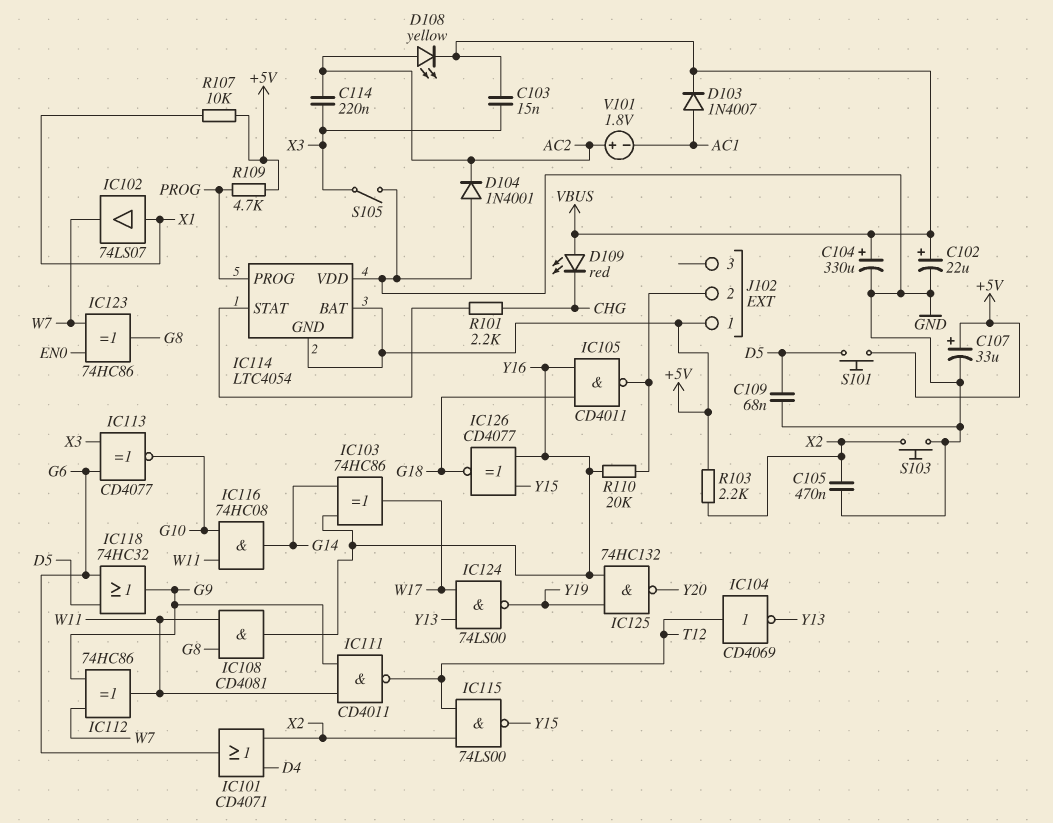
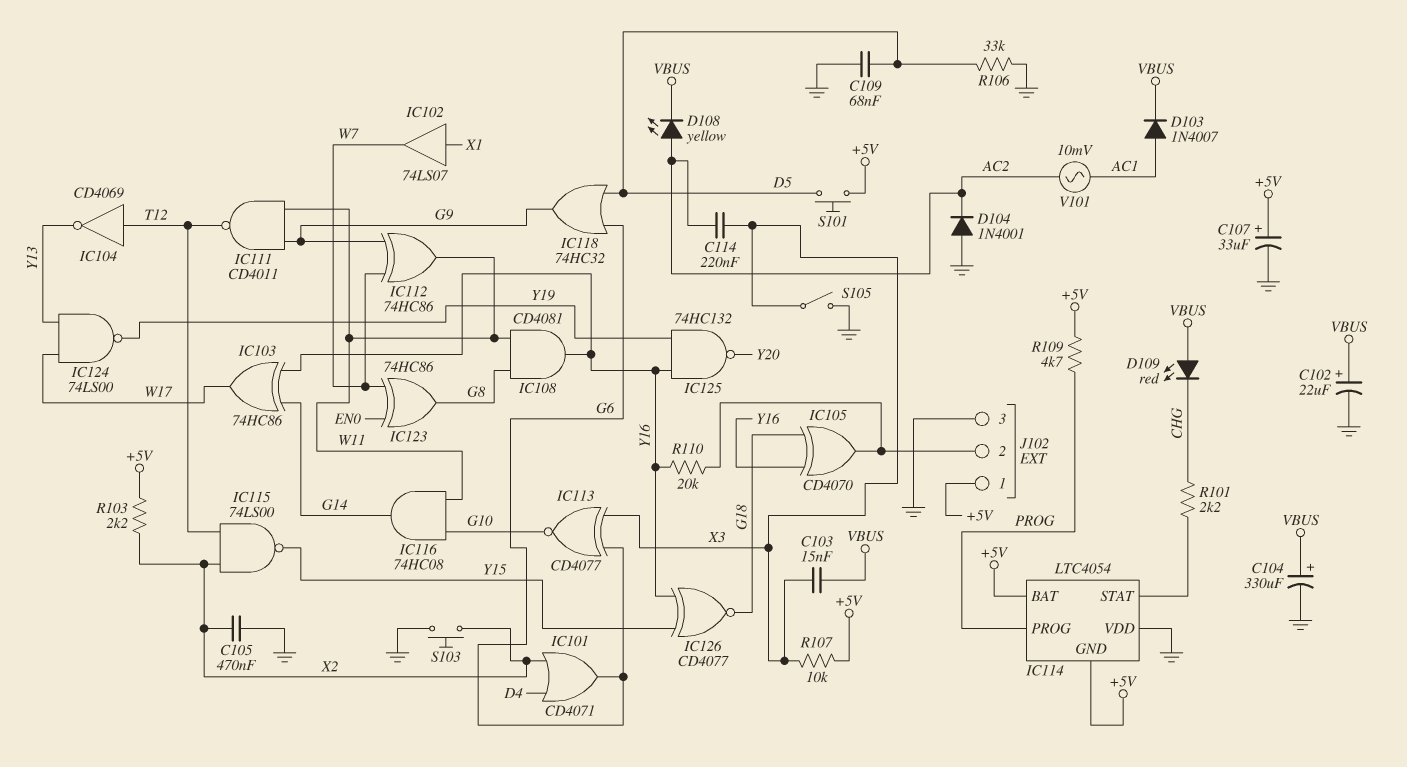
IC105: NAND CD4011 (in G18, in Y16, out J102/2) -> XOR CD4070 (in G18, in Y16, out J102/2)
J102 pin 3: none -> GND
R106: none -> 33k (D5, GND)
R107: 10k (+5V, X1) -> 10k (+5V, X3)
V101: 1.8V (plus AC2, minus AC1) -> AC 10mV (AC1, AC2)

